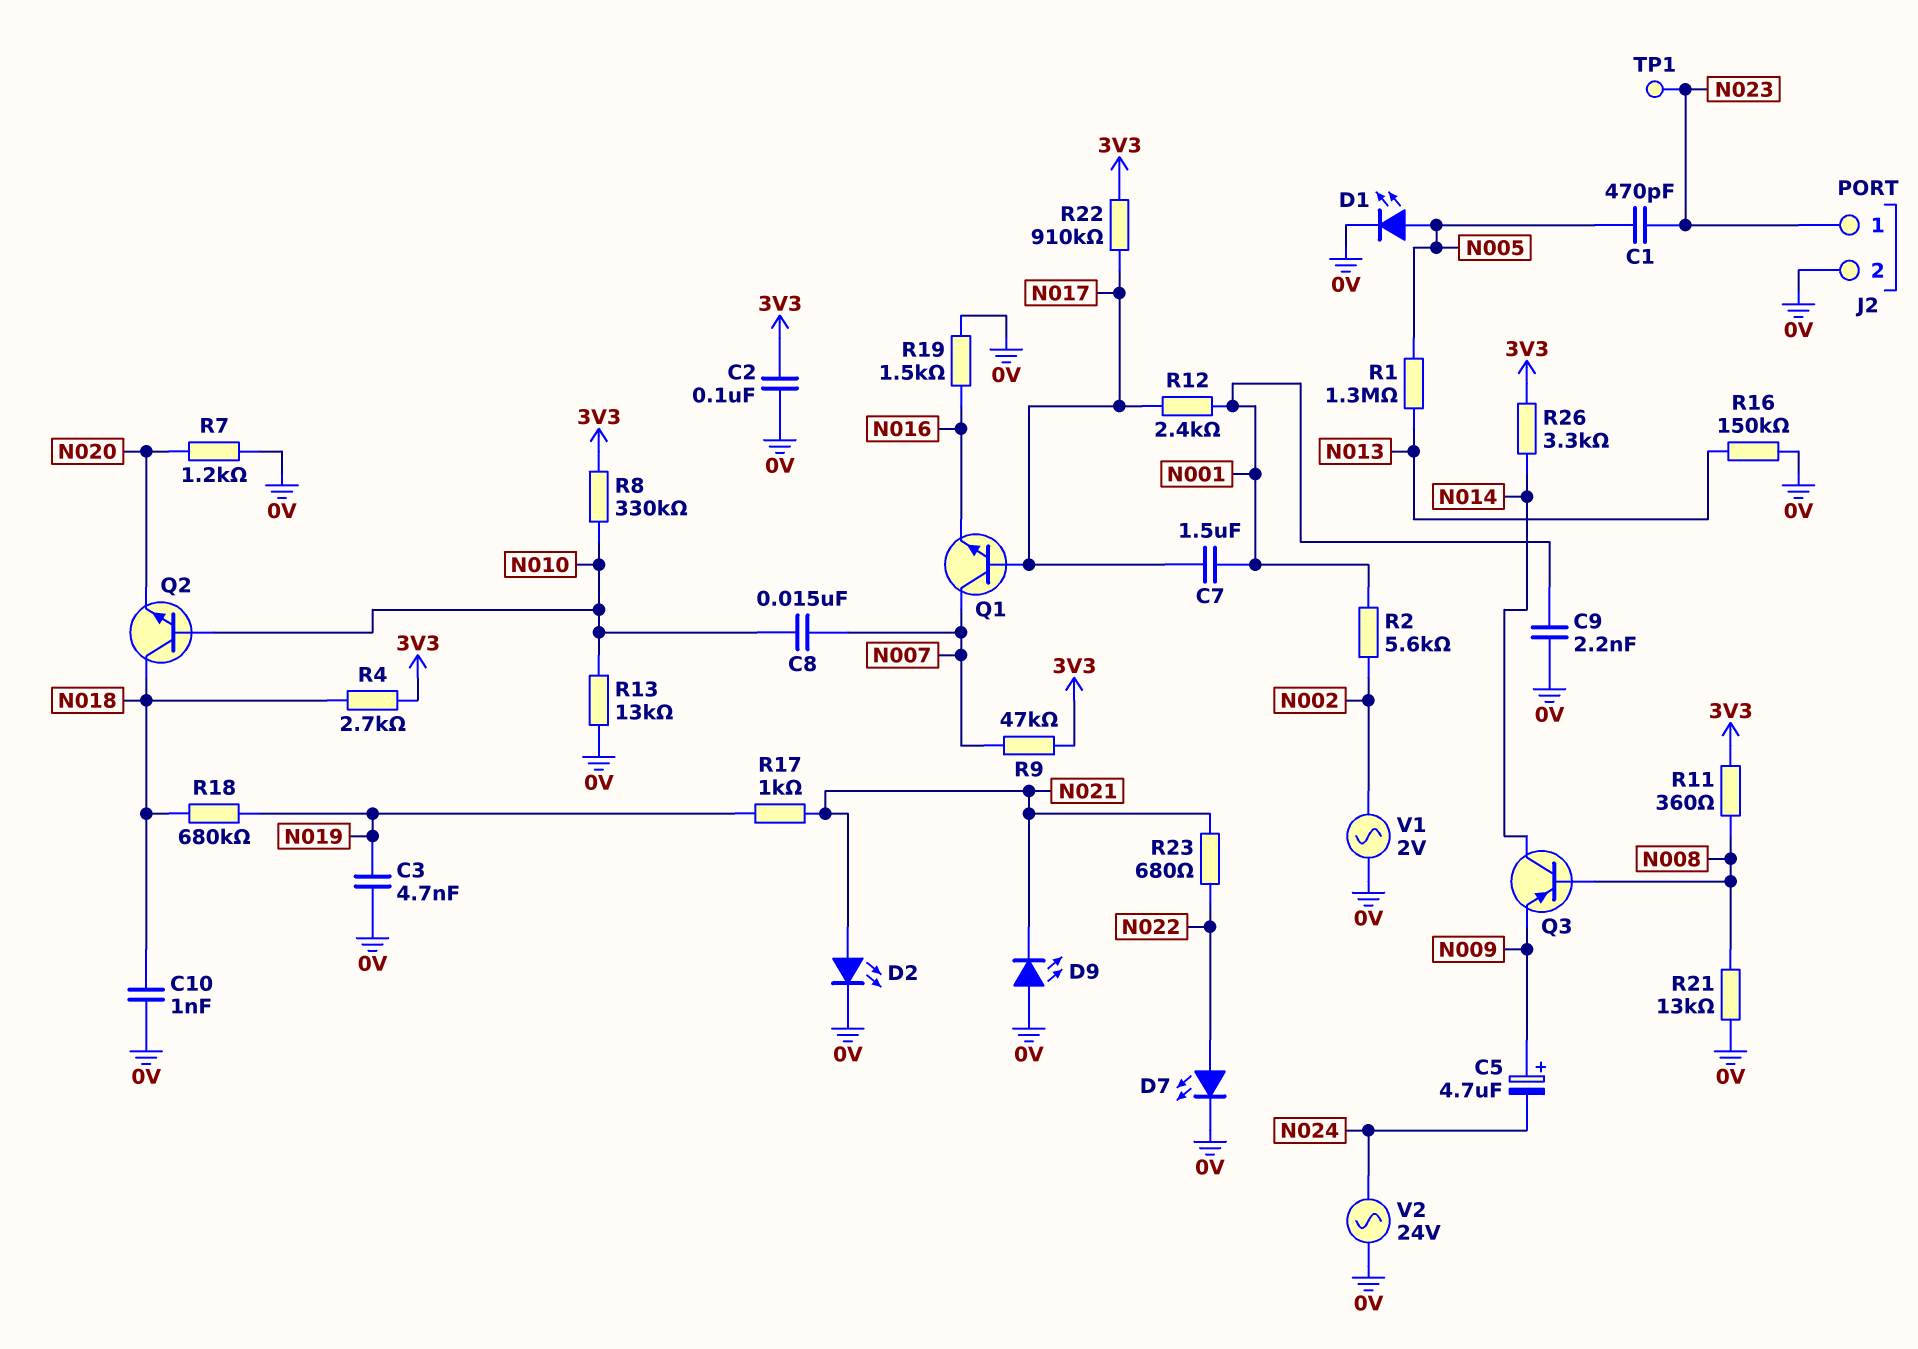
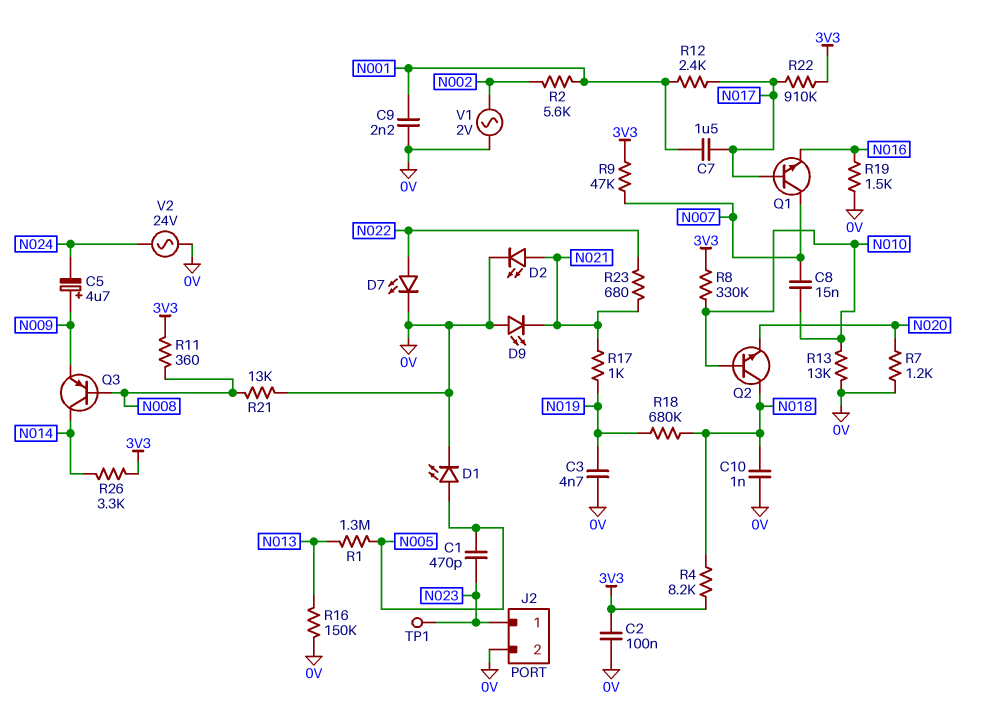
R4: 2.7k (3V3, N018) -> 8.2k (3V3, N018)

